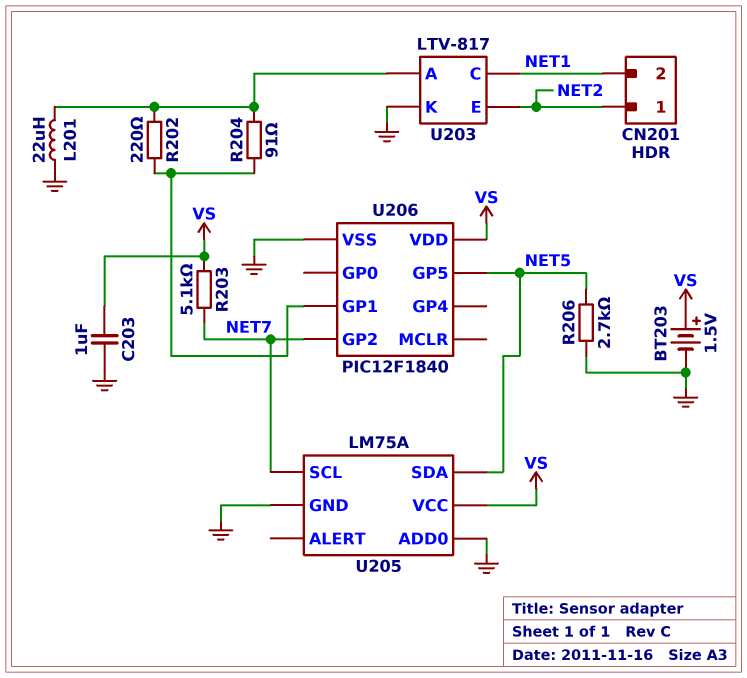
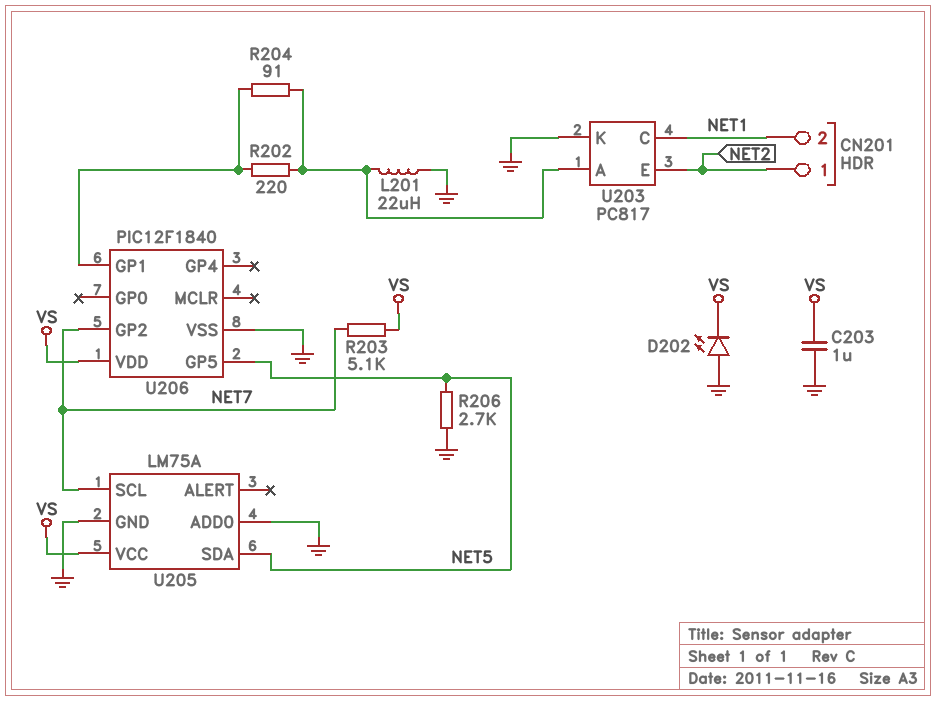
BT203: 1.5V (plus VS, minus GND) -> none
D202: none -> LED (A GND, K VS)
U203: LTV-817 -> PC817

